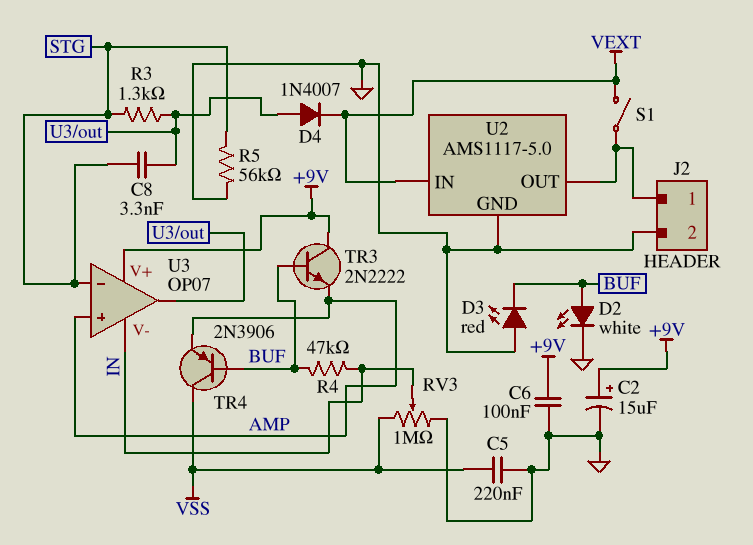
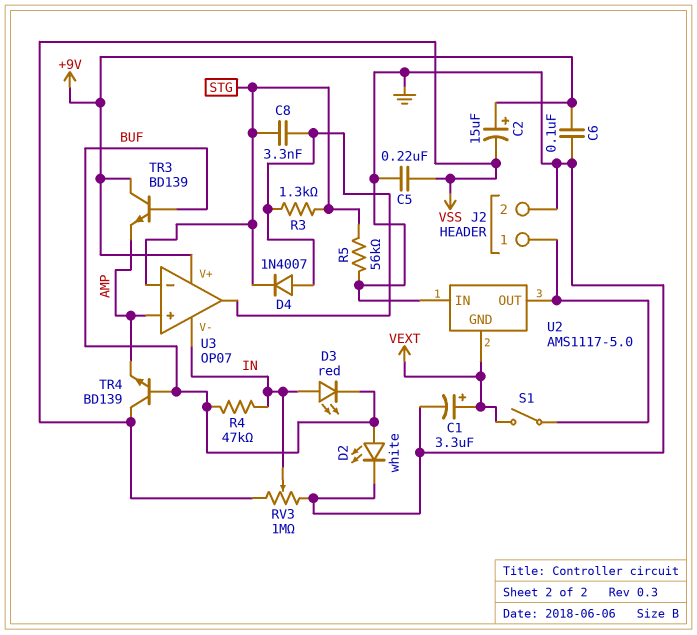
C1: none -> 3.3uF (plus VEXT, minus GND)
C2: 15uF (plus +9V, minus GND) -> 15uF (plus +9V, minus VSS)
D3: LED red (A GND, K BUF) -> LED red (A IN, K BUF)
D4: diode 1N4007 (A U3/out, K VEXT) -> diode 1N4007 (A U3/out, K STG)
TR3: NPN 2N2222 (B BUF, C +9V, E AMP) -> NPN BD139 (B BUF, C +9V, E AMP)
TR4: PNP 2N3906 (B BUF, C VSS, E AMP) -> NPN BD139 (B BUF, C VSS, E AMP)
U2 pin GND: GND -> VEXT
U2 pin IN: VEXT -> GND

